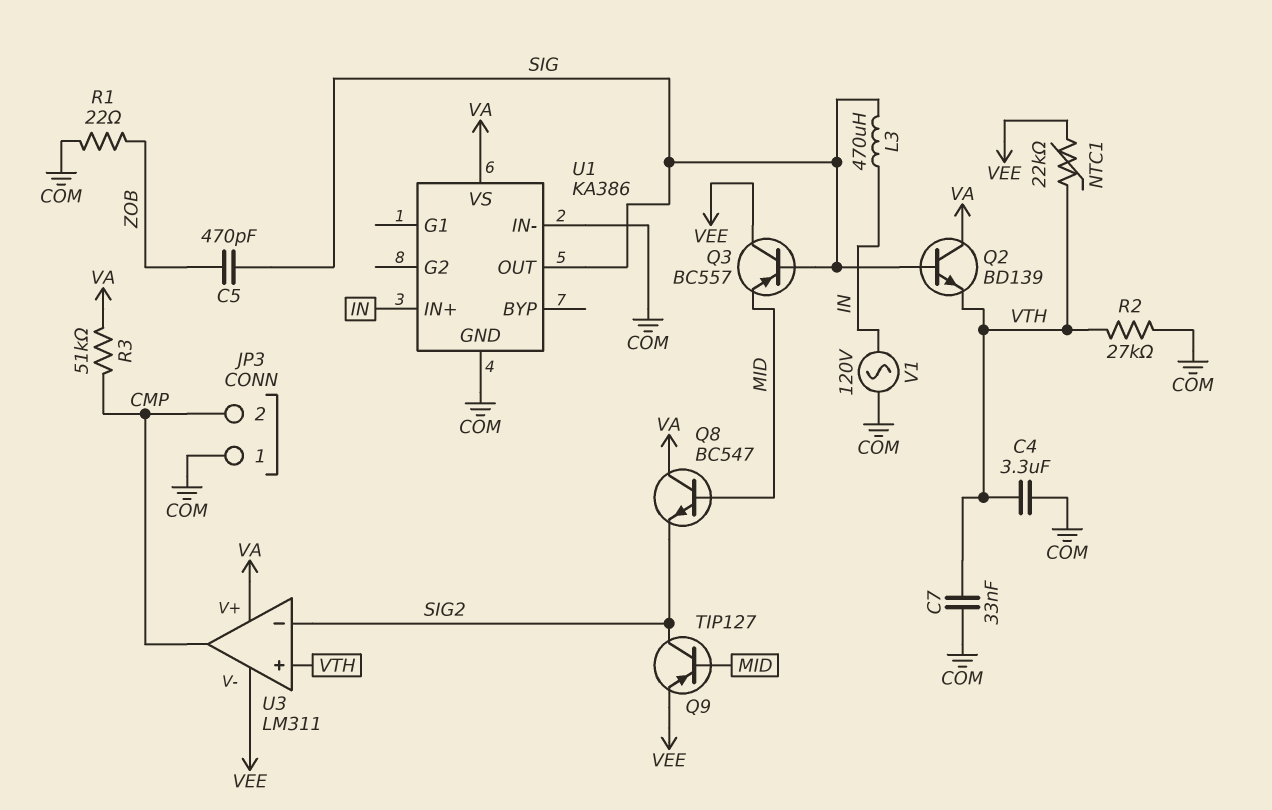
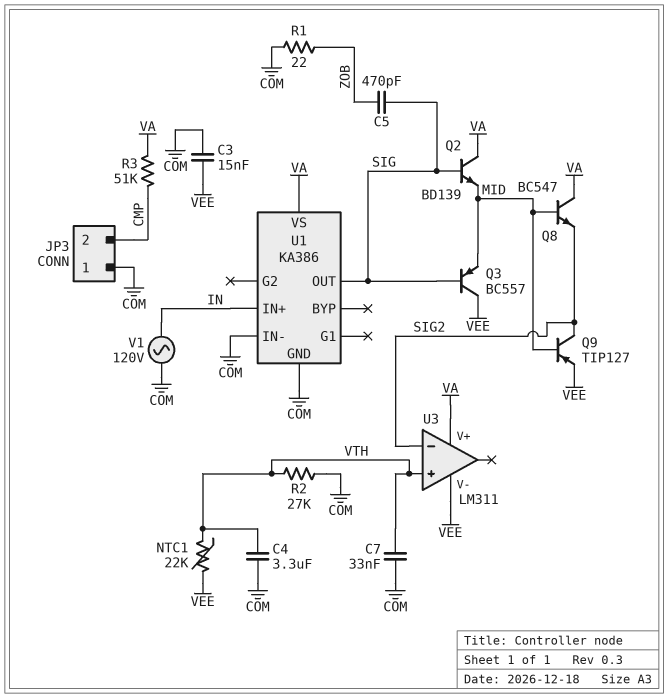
C3: none -> 15nF (COM, VEE)
L3: 470uH (IN, SIG) -> none
Q2: NPN BD139 (B SIG, C VA, E VTH) -> NPN BD139 (B SIG, C VA, E MID)
U3 pin out: CMP -> none

